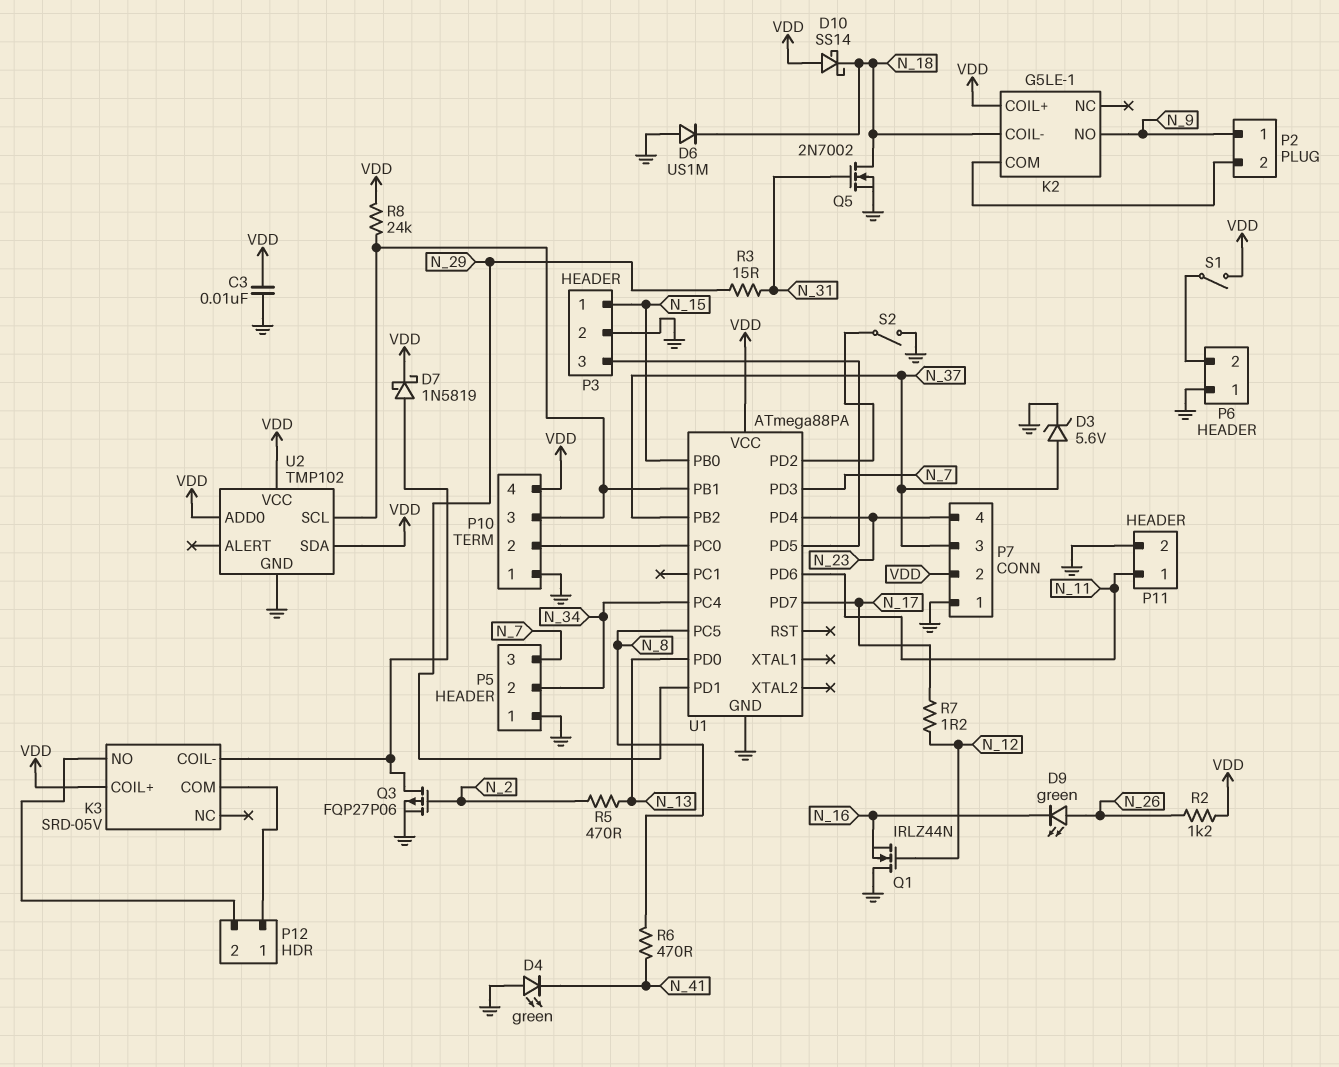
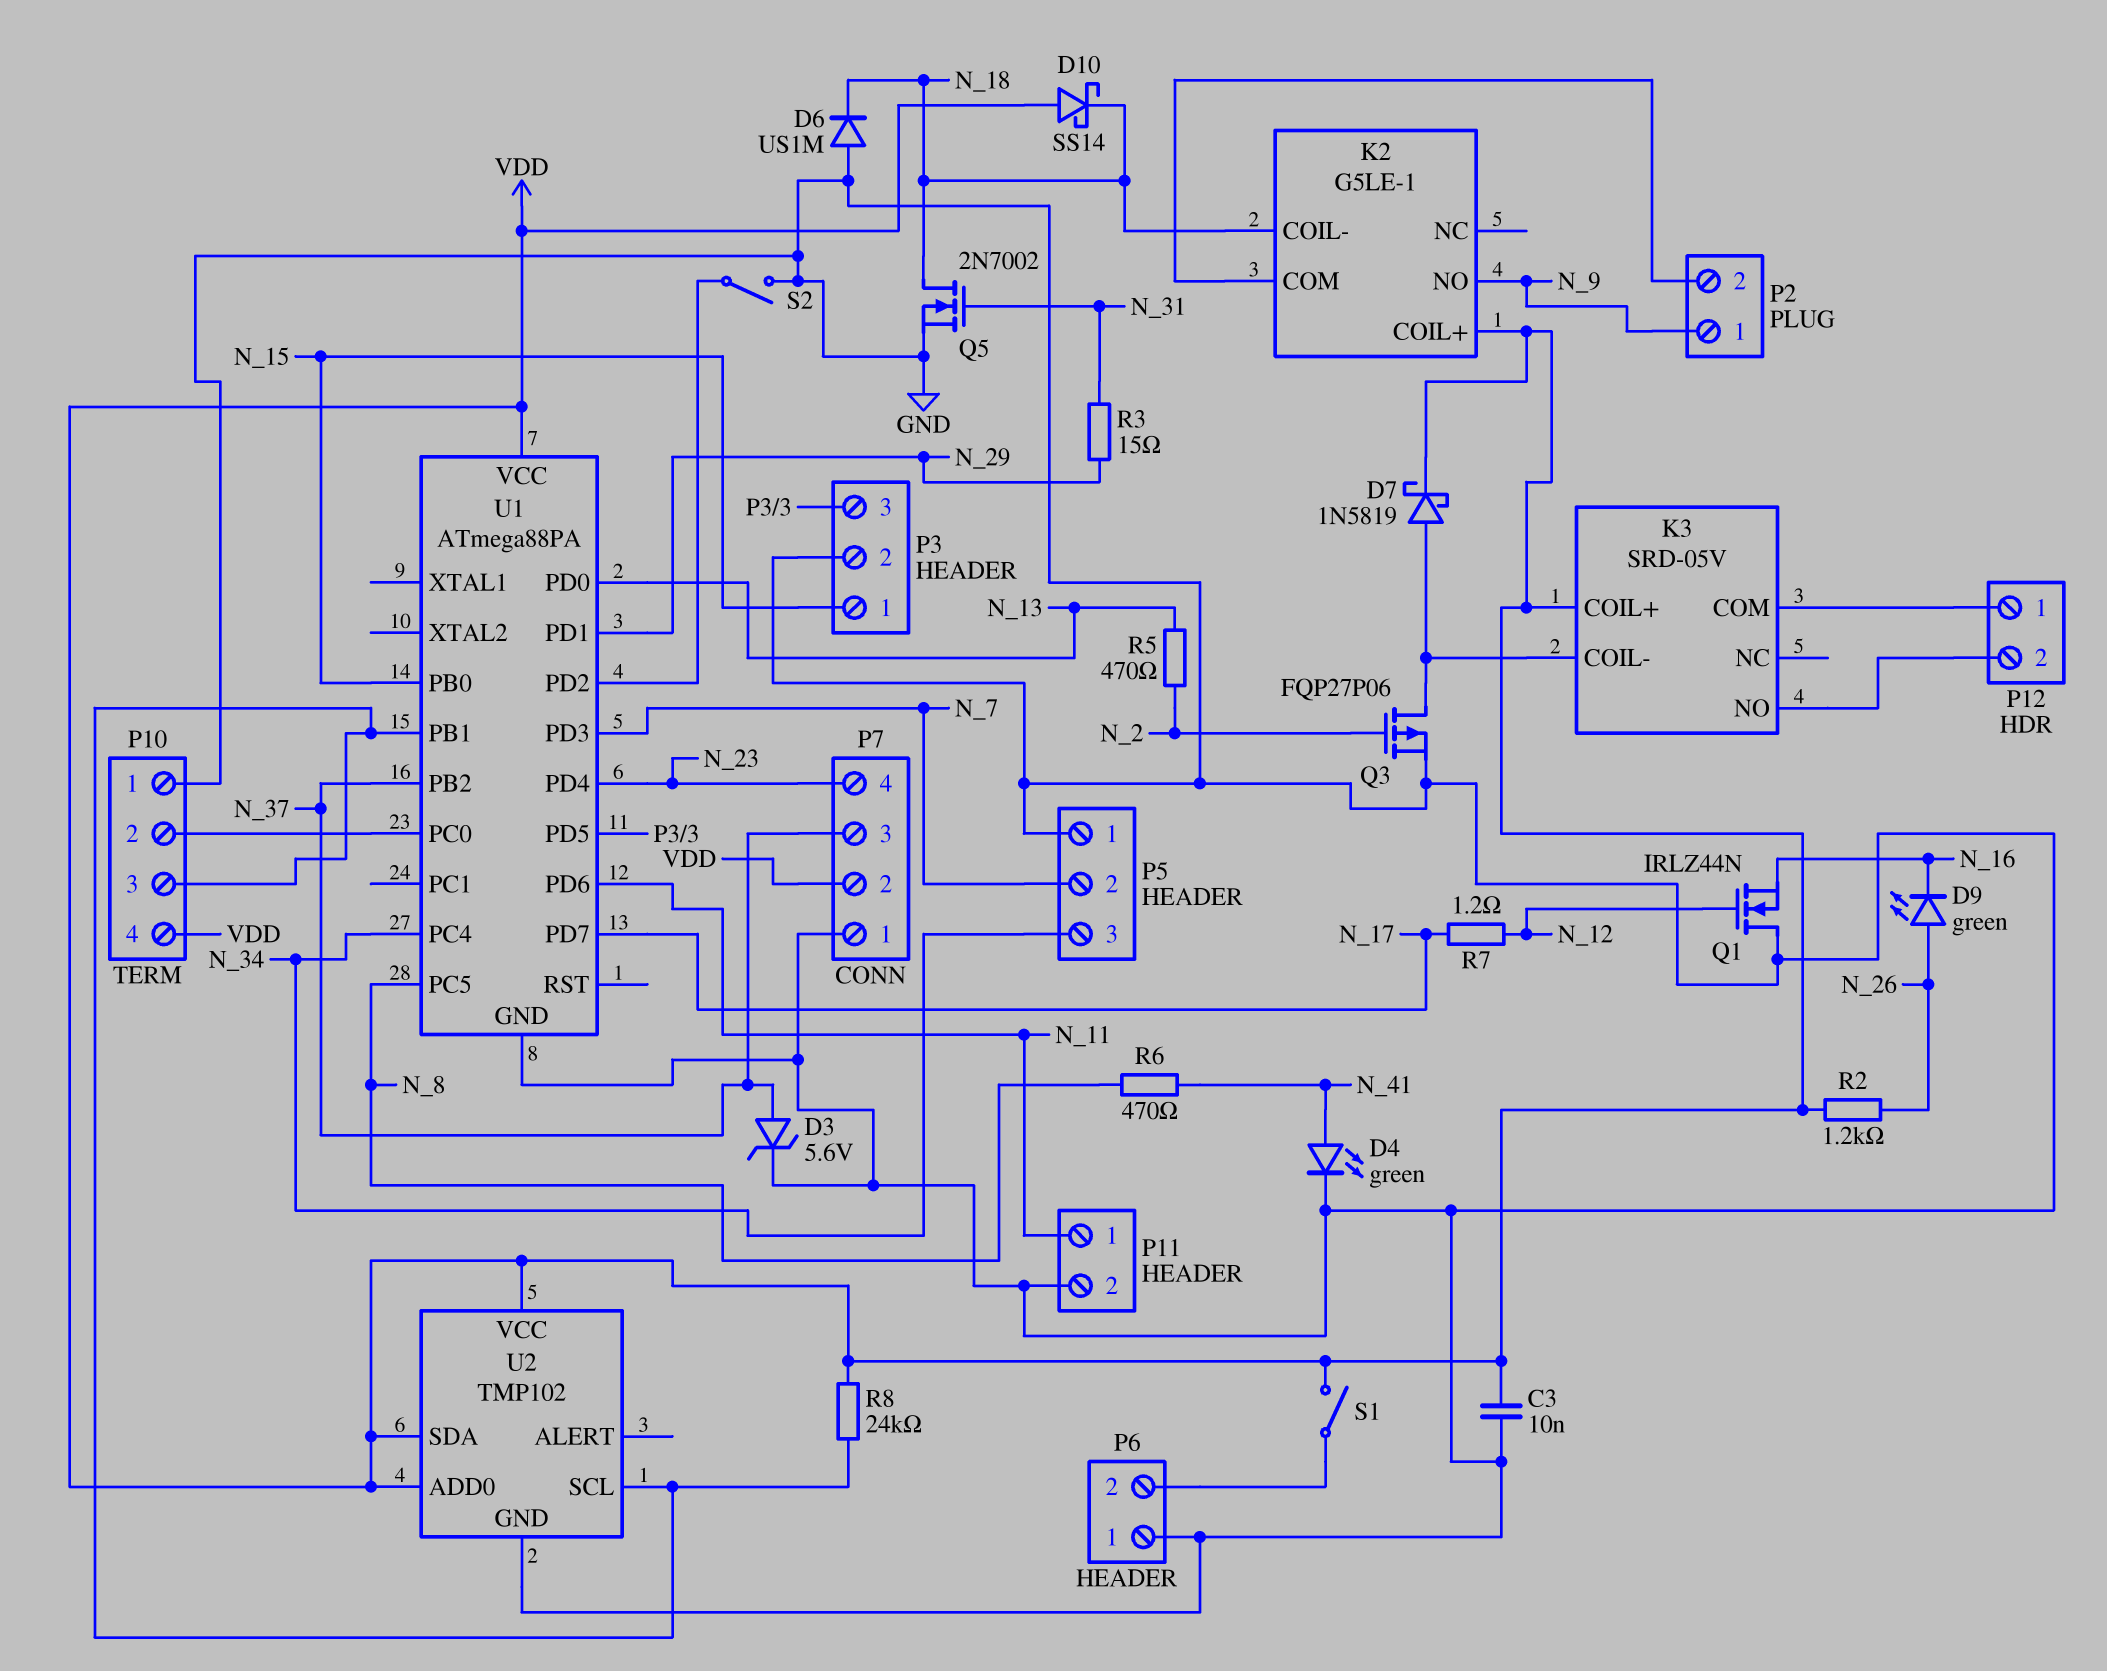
D4: LED green (A GND, K N_41) -> LED green (A N_41, K GND)
P5 pin 2: N_34 -> N_7
P5 pin 3: N_7 -> N_34

